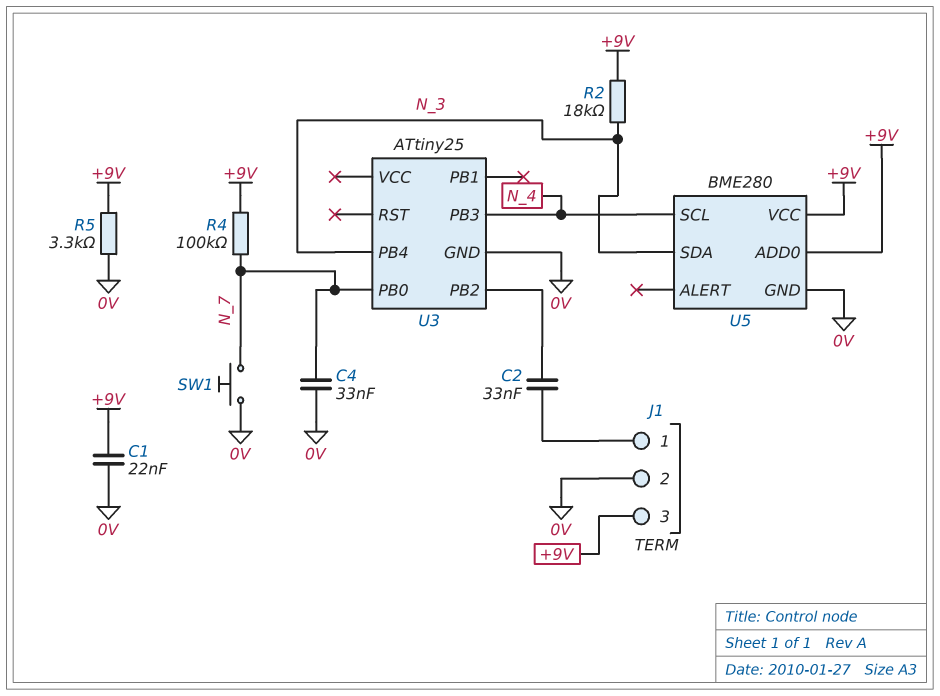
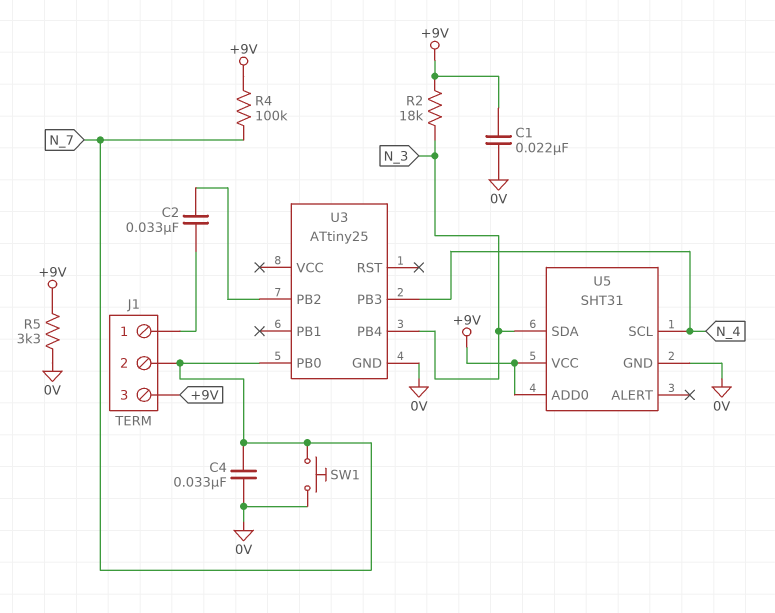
J1 pin 2: 0V -> N_7
U5: BME280 -> SHT31

